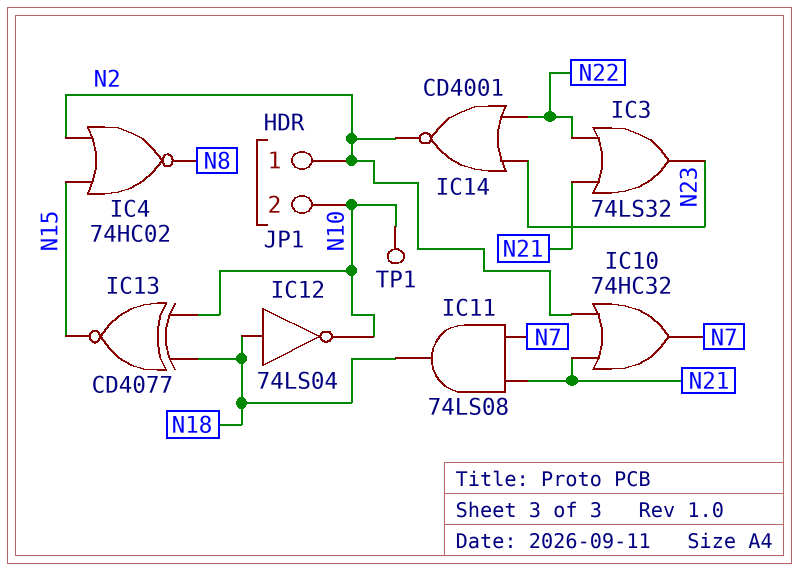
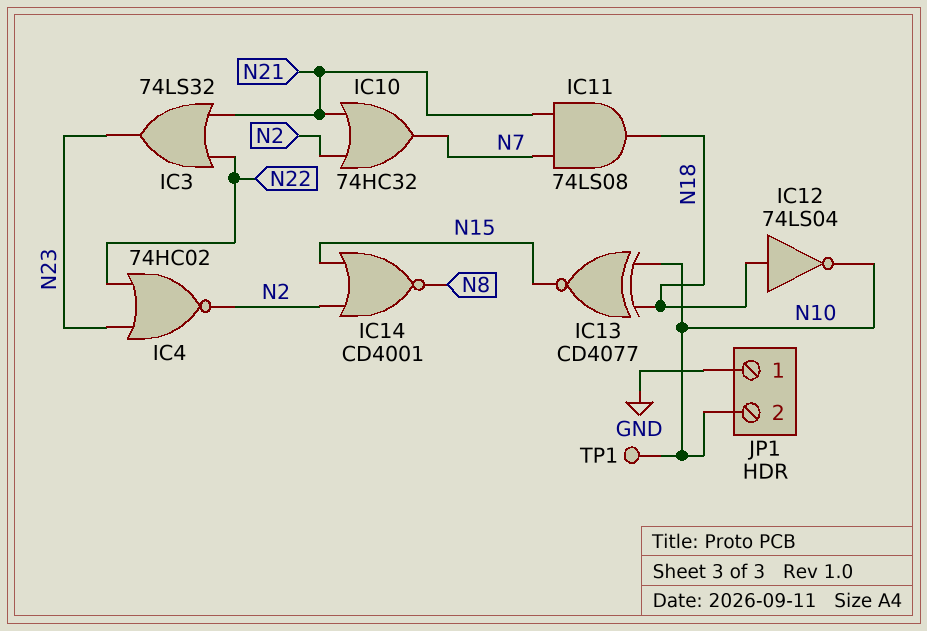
IC4: NOR 74HC02 (in N2, in N15, out N8) -> NOR 74HC02 (in N22, in N23, out N2)
IC14: NOR CD4001 (in N22, in N23, out N2) -> NOR CD4001 (in N2, in N15, out N8)
JP1 pin 1: N2 -> GND

